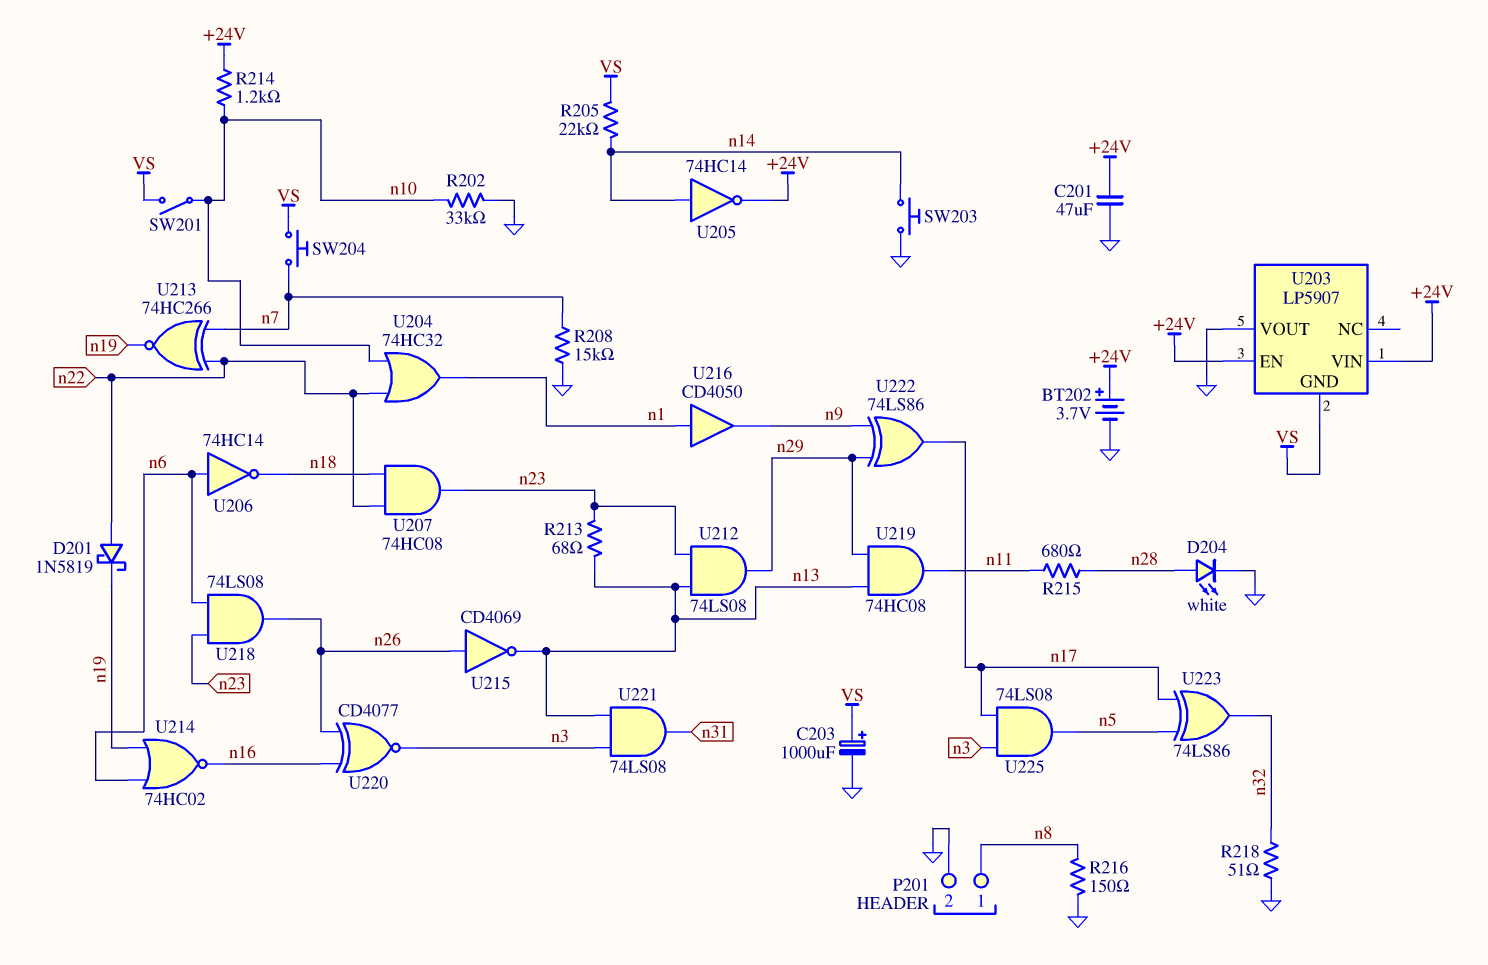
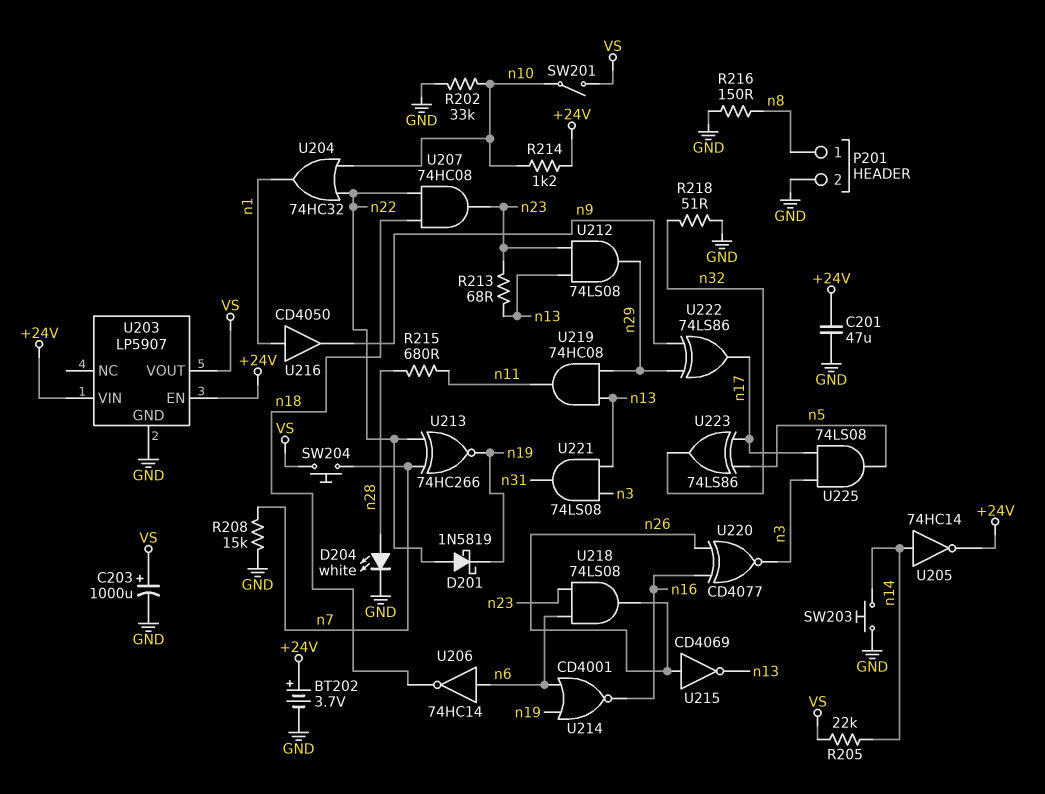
U203 pin GND: VS -> GND
U203 pin VOUT: GND -> VS
U214: NOR 74HC02 (in n6, in n19, out n16) -> NOR CD4001 (in n6, in n19, out n16)

